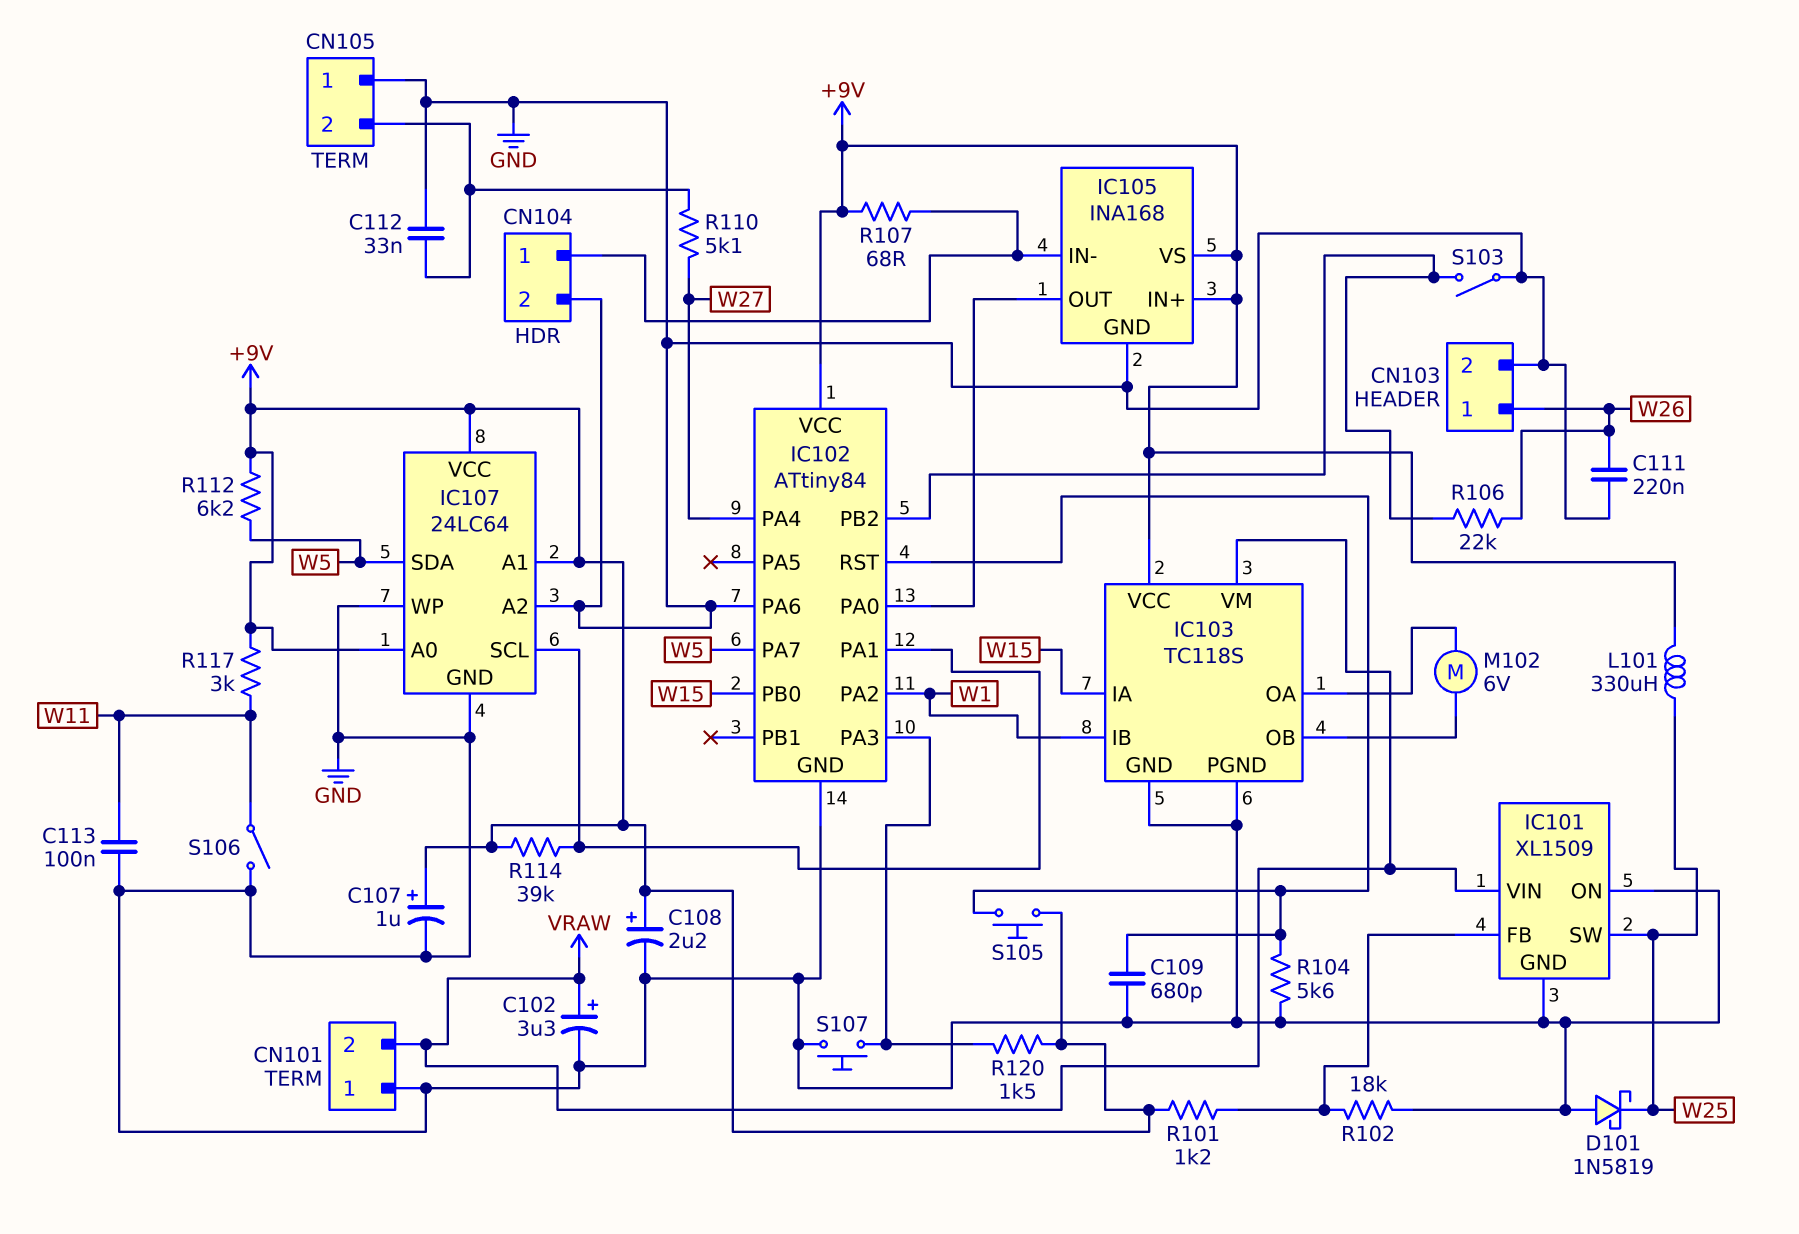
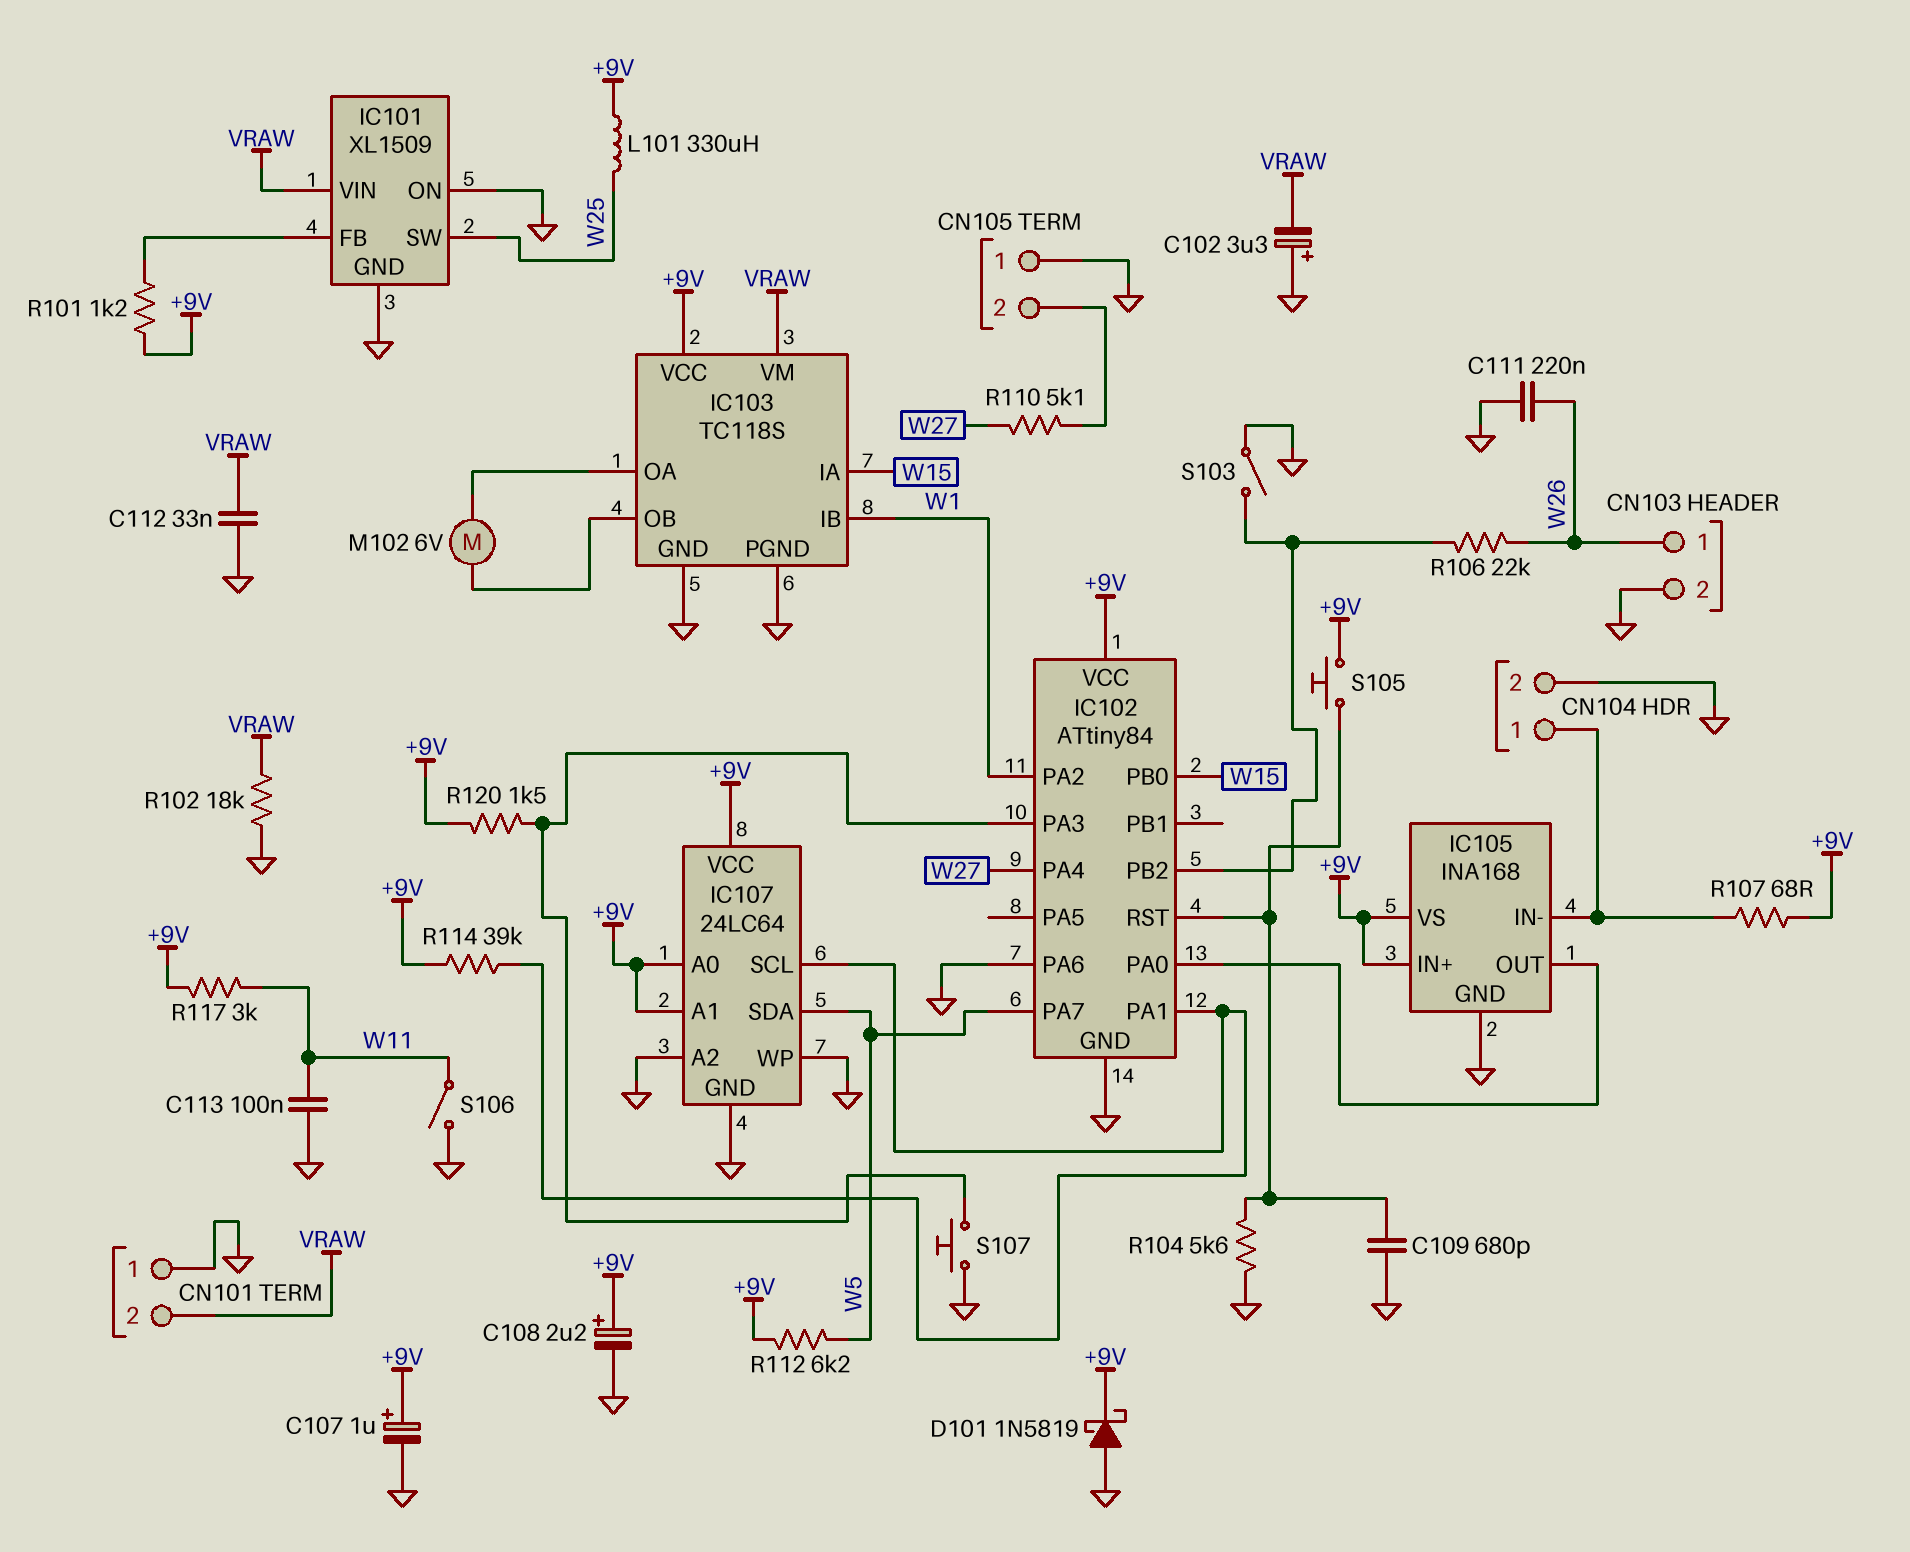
C102: 3.3uF (plus VRAW, minus GND) -> 3.3uF (plus GND, minus VRAW)
C112: 33nF (CN105/2, GND) -> 33nF (GND, VRAW)
D101: schottky 1N5819 (A GND, K W25) -> schottky 1N5819 (A GND, K +9V)
R102: 18k (GND, IC101/FB) -> 18k (GND, VRAW)

